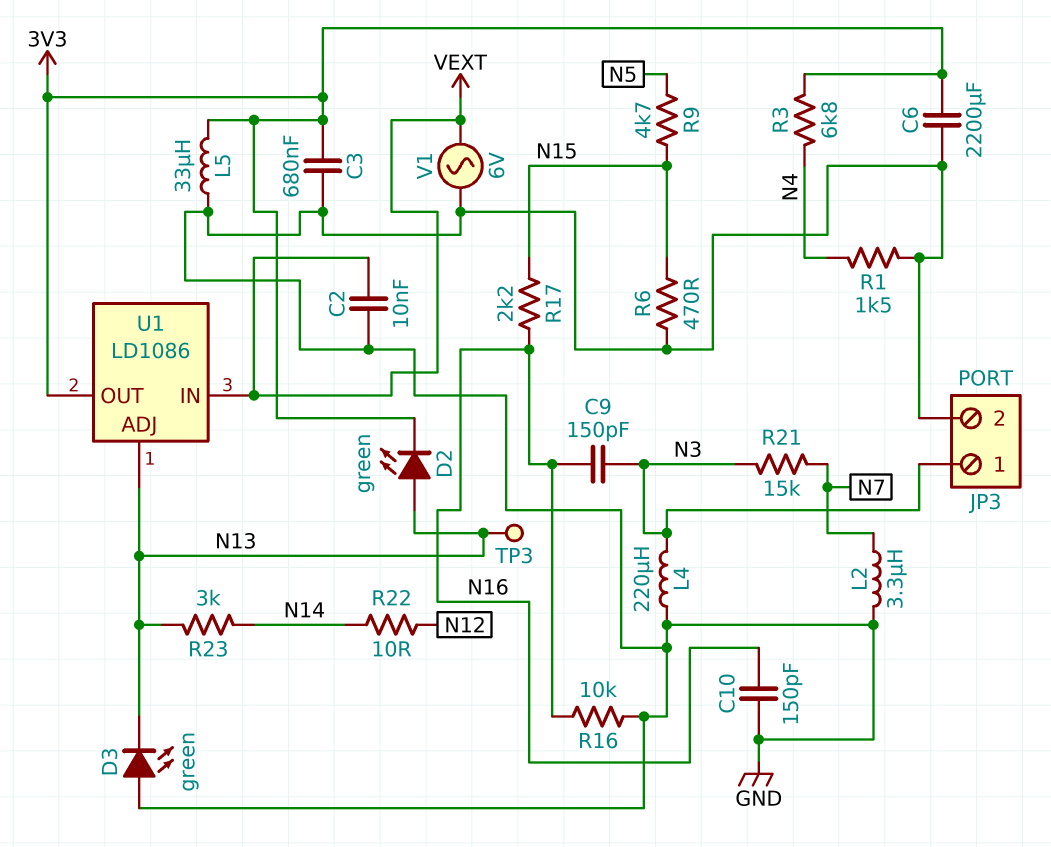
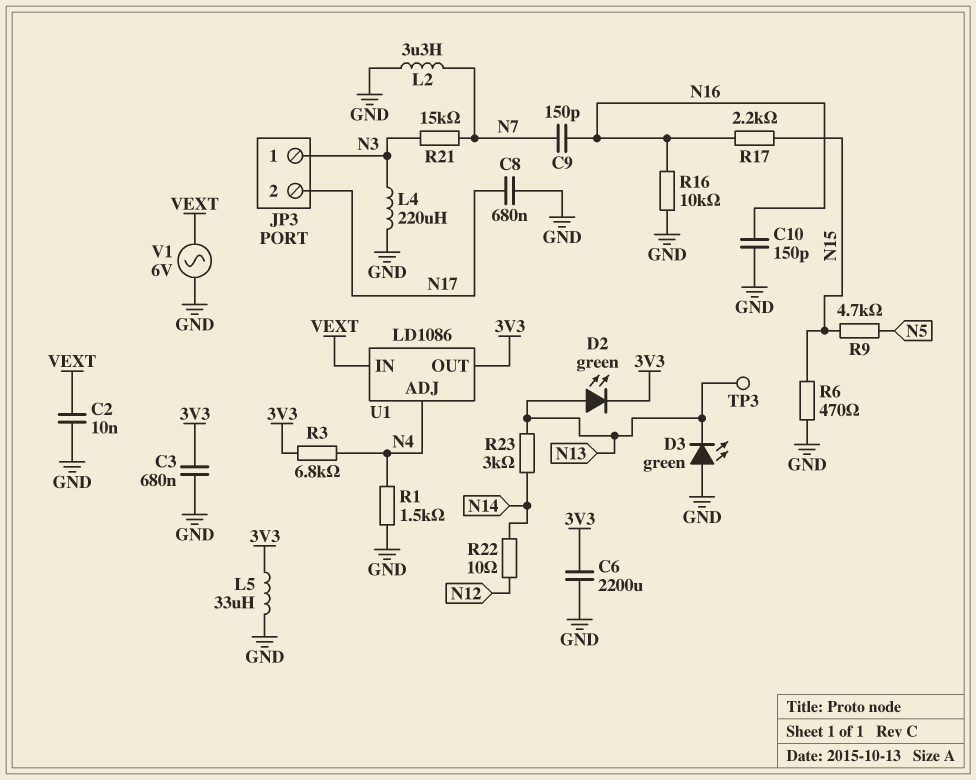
C8: none -> 680nF (GND, N17)
C9: 150pF (N3, N16) -> 150pF (N7, N16)
JP3 pin 2: GND -> N17
U1 pin ADJ: N13 -> N4

